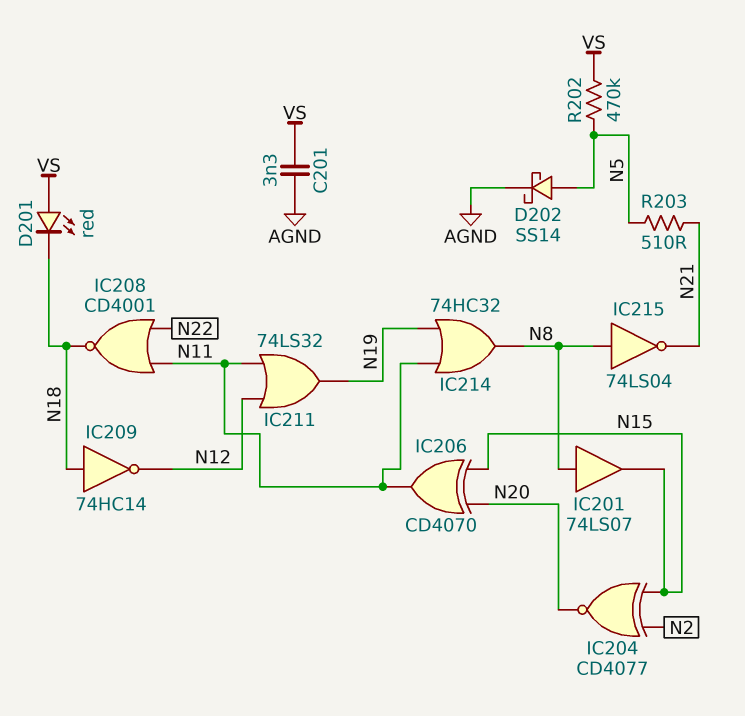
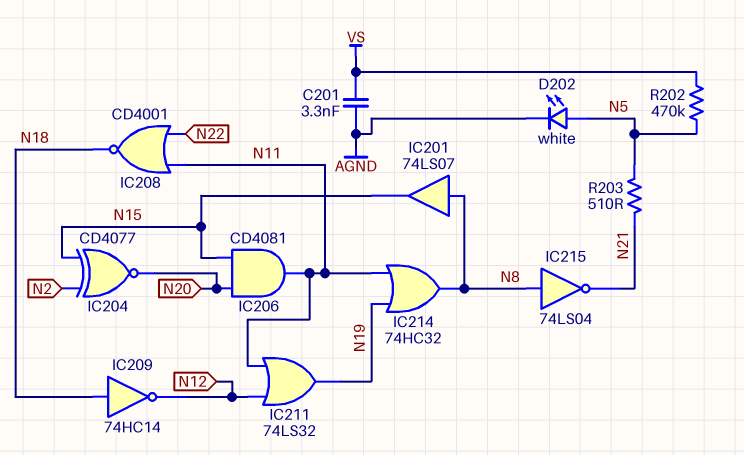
D201: LED red (A VS, K N18) -> none
D202: schottky SS14 (A N5, K AGND) -> LED white (A N5, K AGND)
IC206: XOR CD4070 (in N15, in N20, out N11) -> AND CD4081 (in N15, in N20, out N11)

